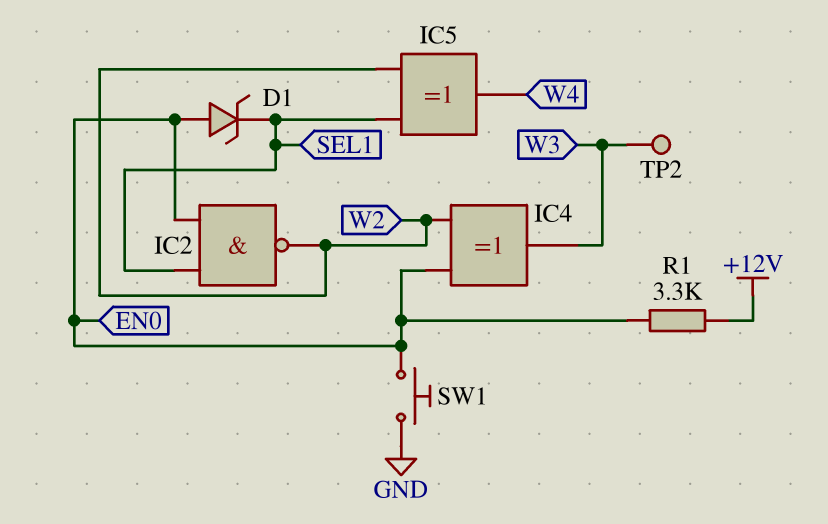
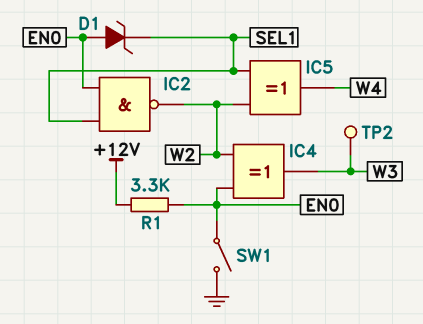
SW1: button (EN0, GND) -> switch (EN0, GND)

